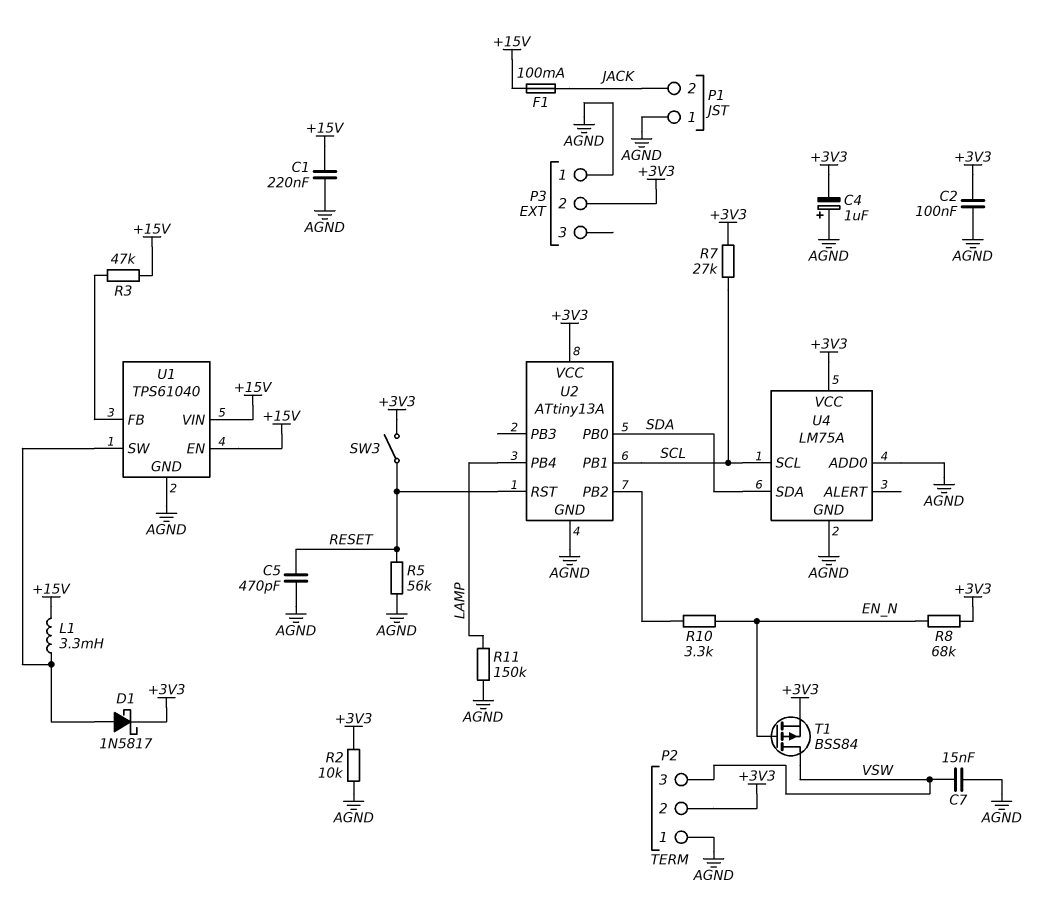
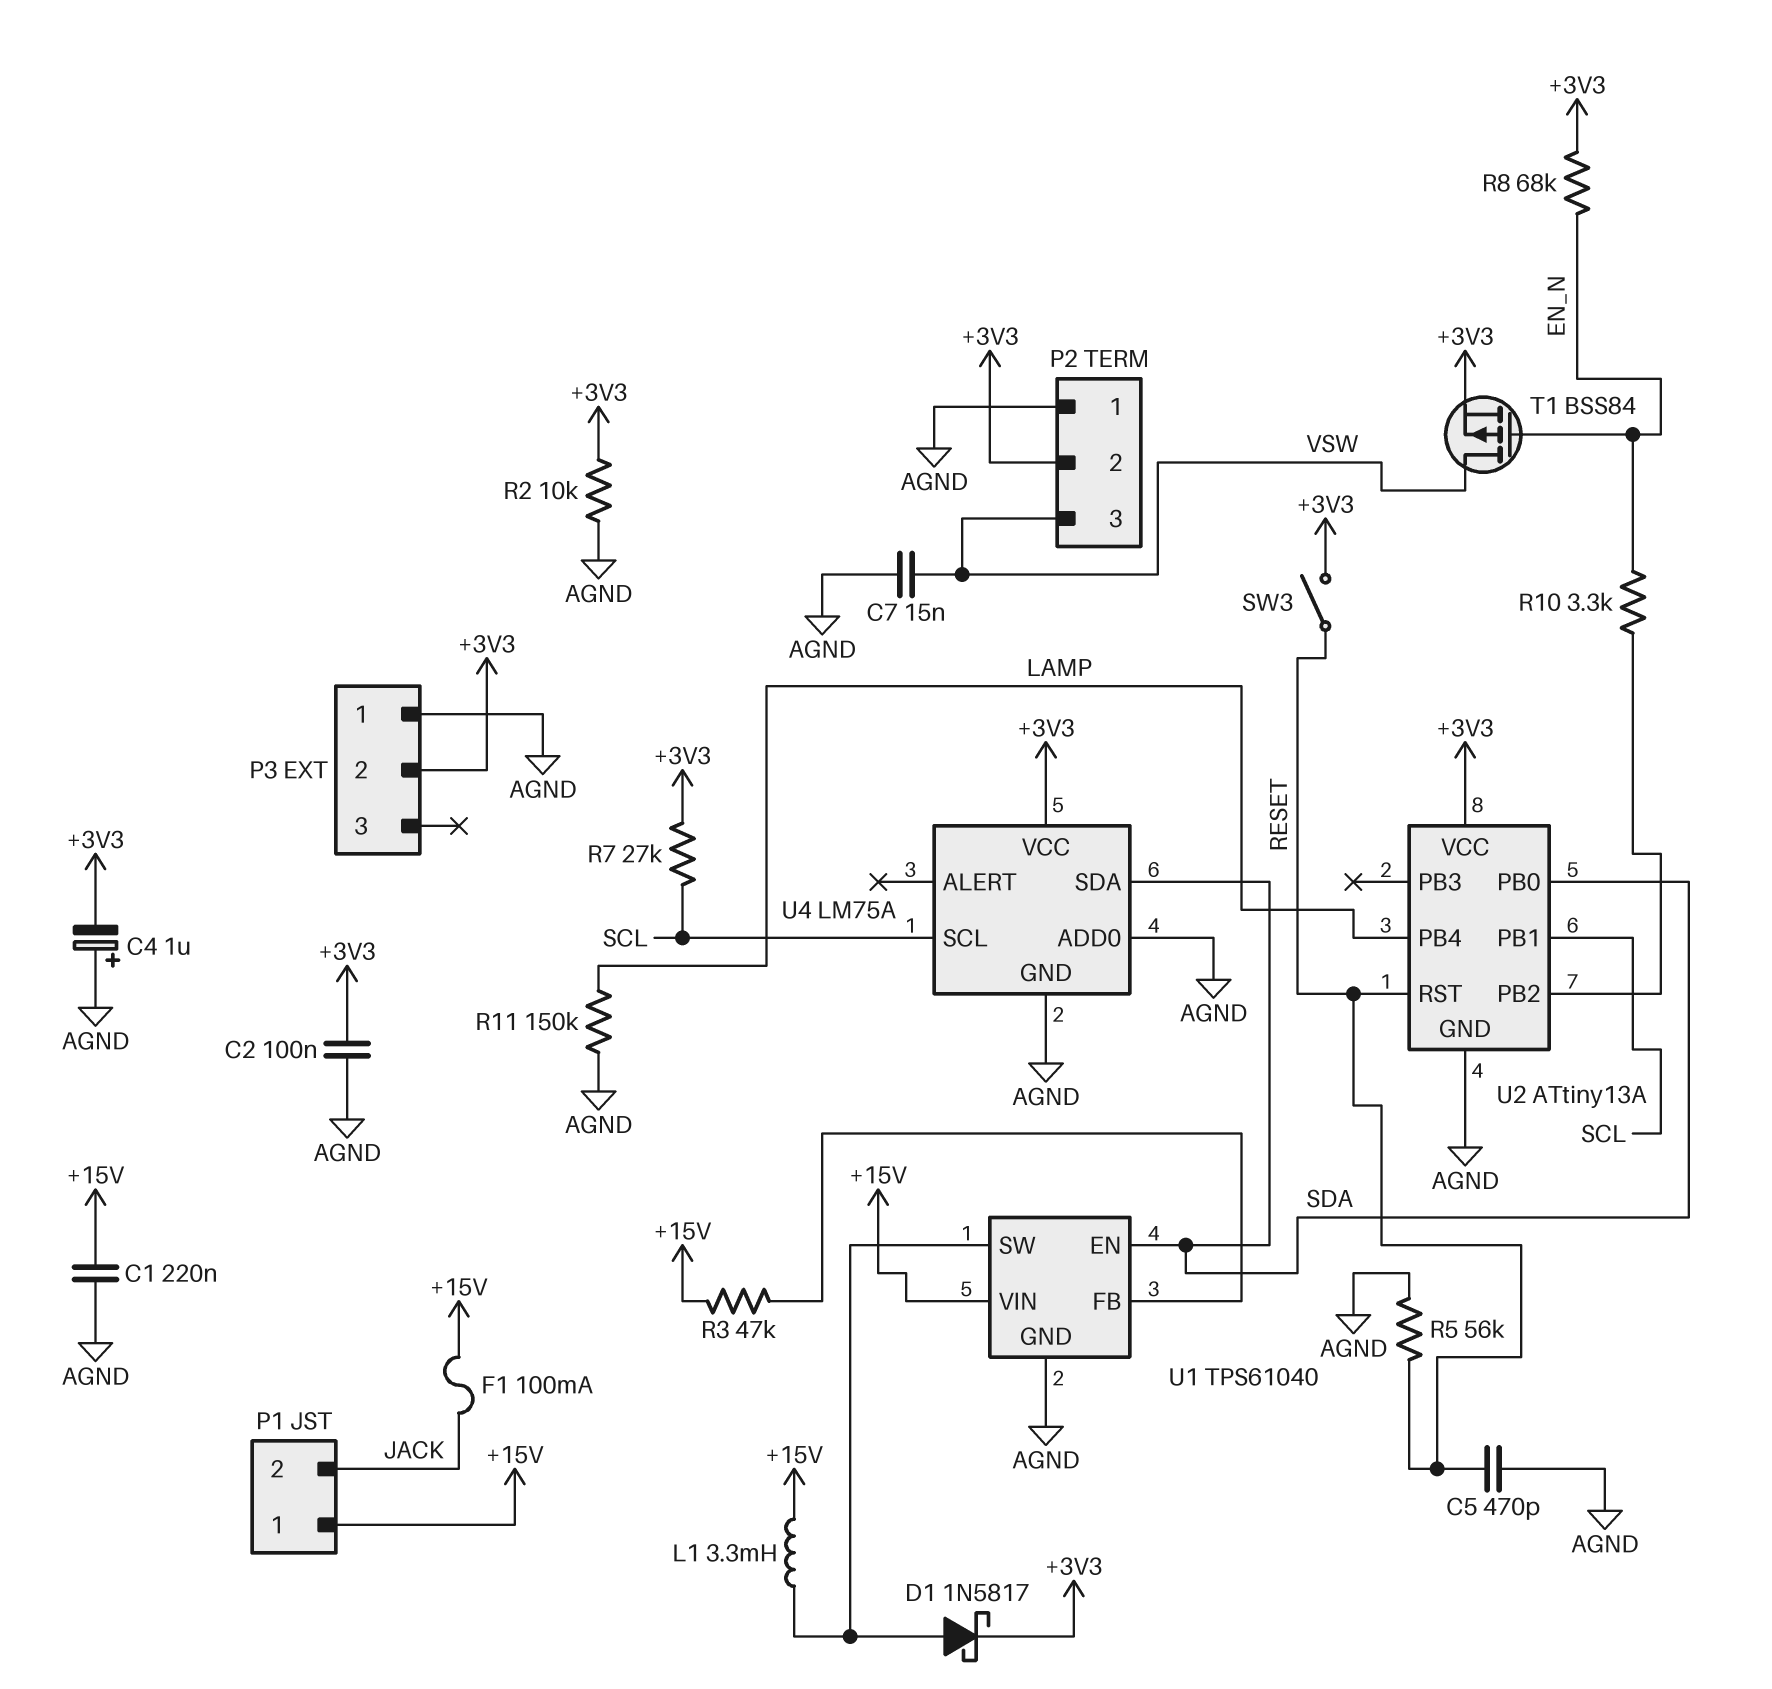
P1 pin 1: AGND -> +15V
U1 pin EN: +15V -> SDA

